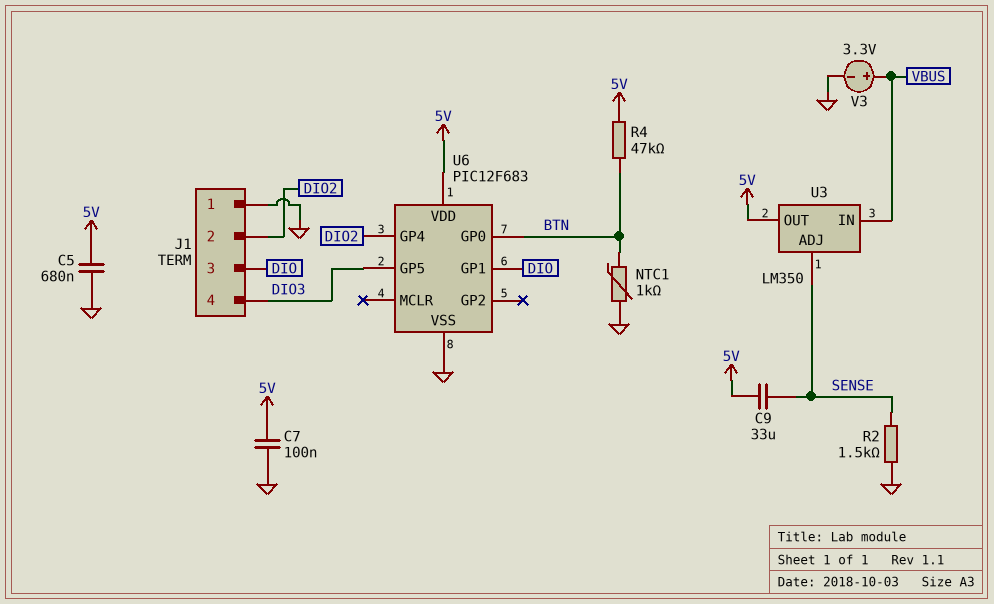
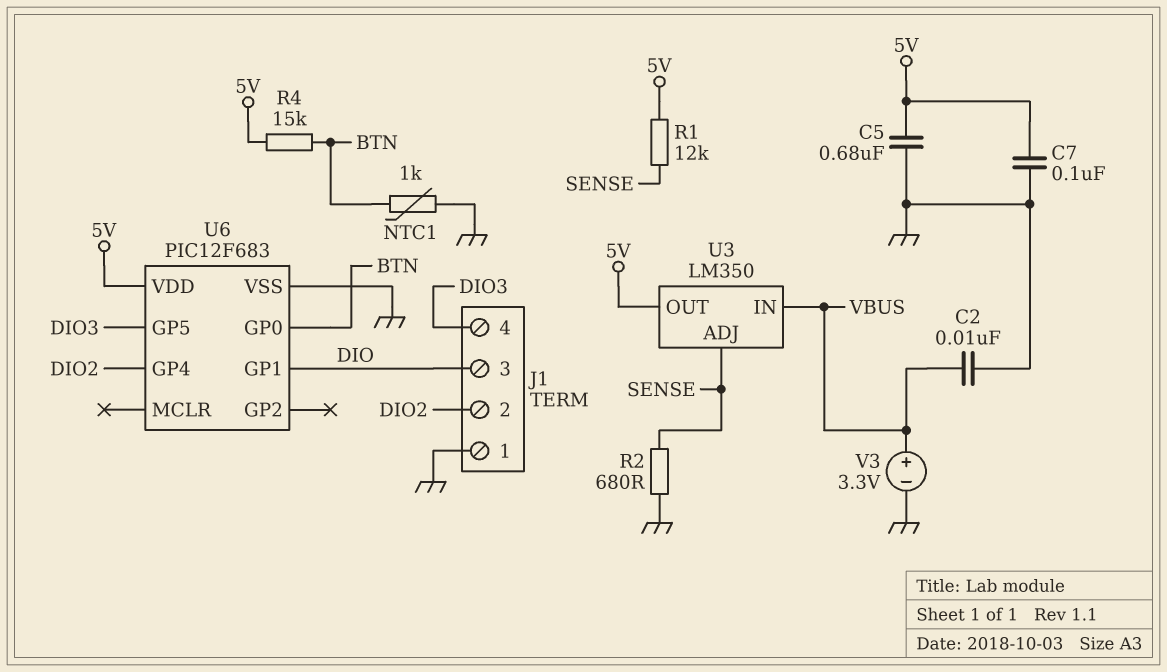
C2: none -> 10nF (GND, VBUS)
C9: 33uF (5V, SENSE) -> none
R1: none -> 12k (5V, SENSE)
R2: 1.5k (GND, SENSE) -> 680 (GND, SENSE)
R4: 47k (5V, BTN) -> 15k (5V, BTN)

